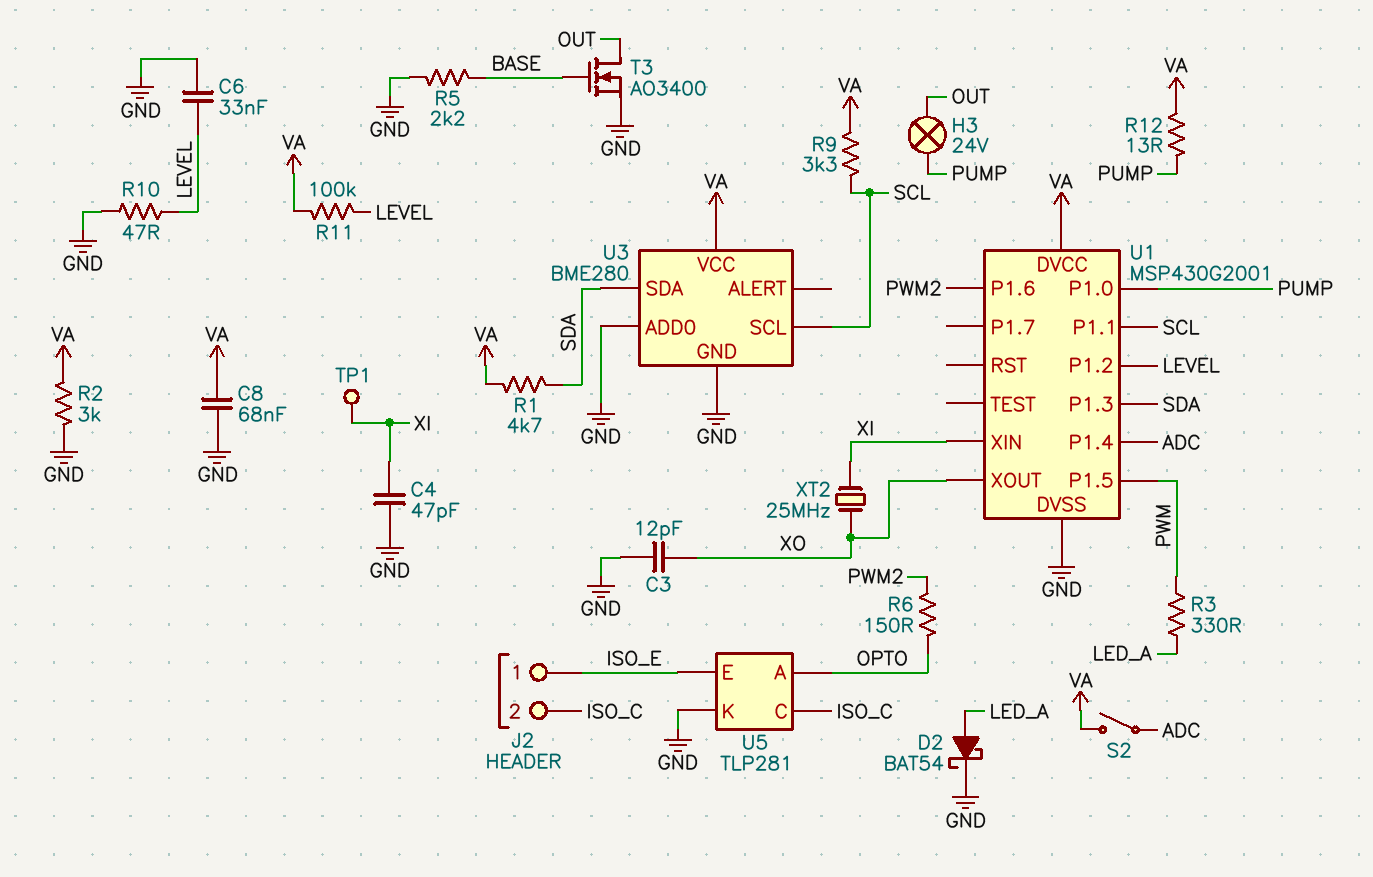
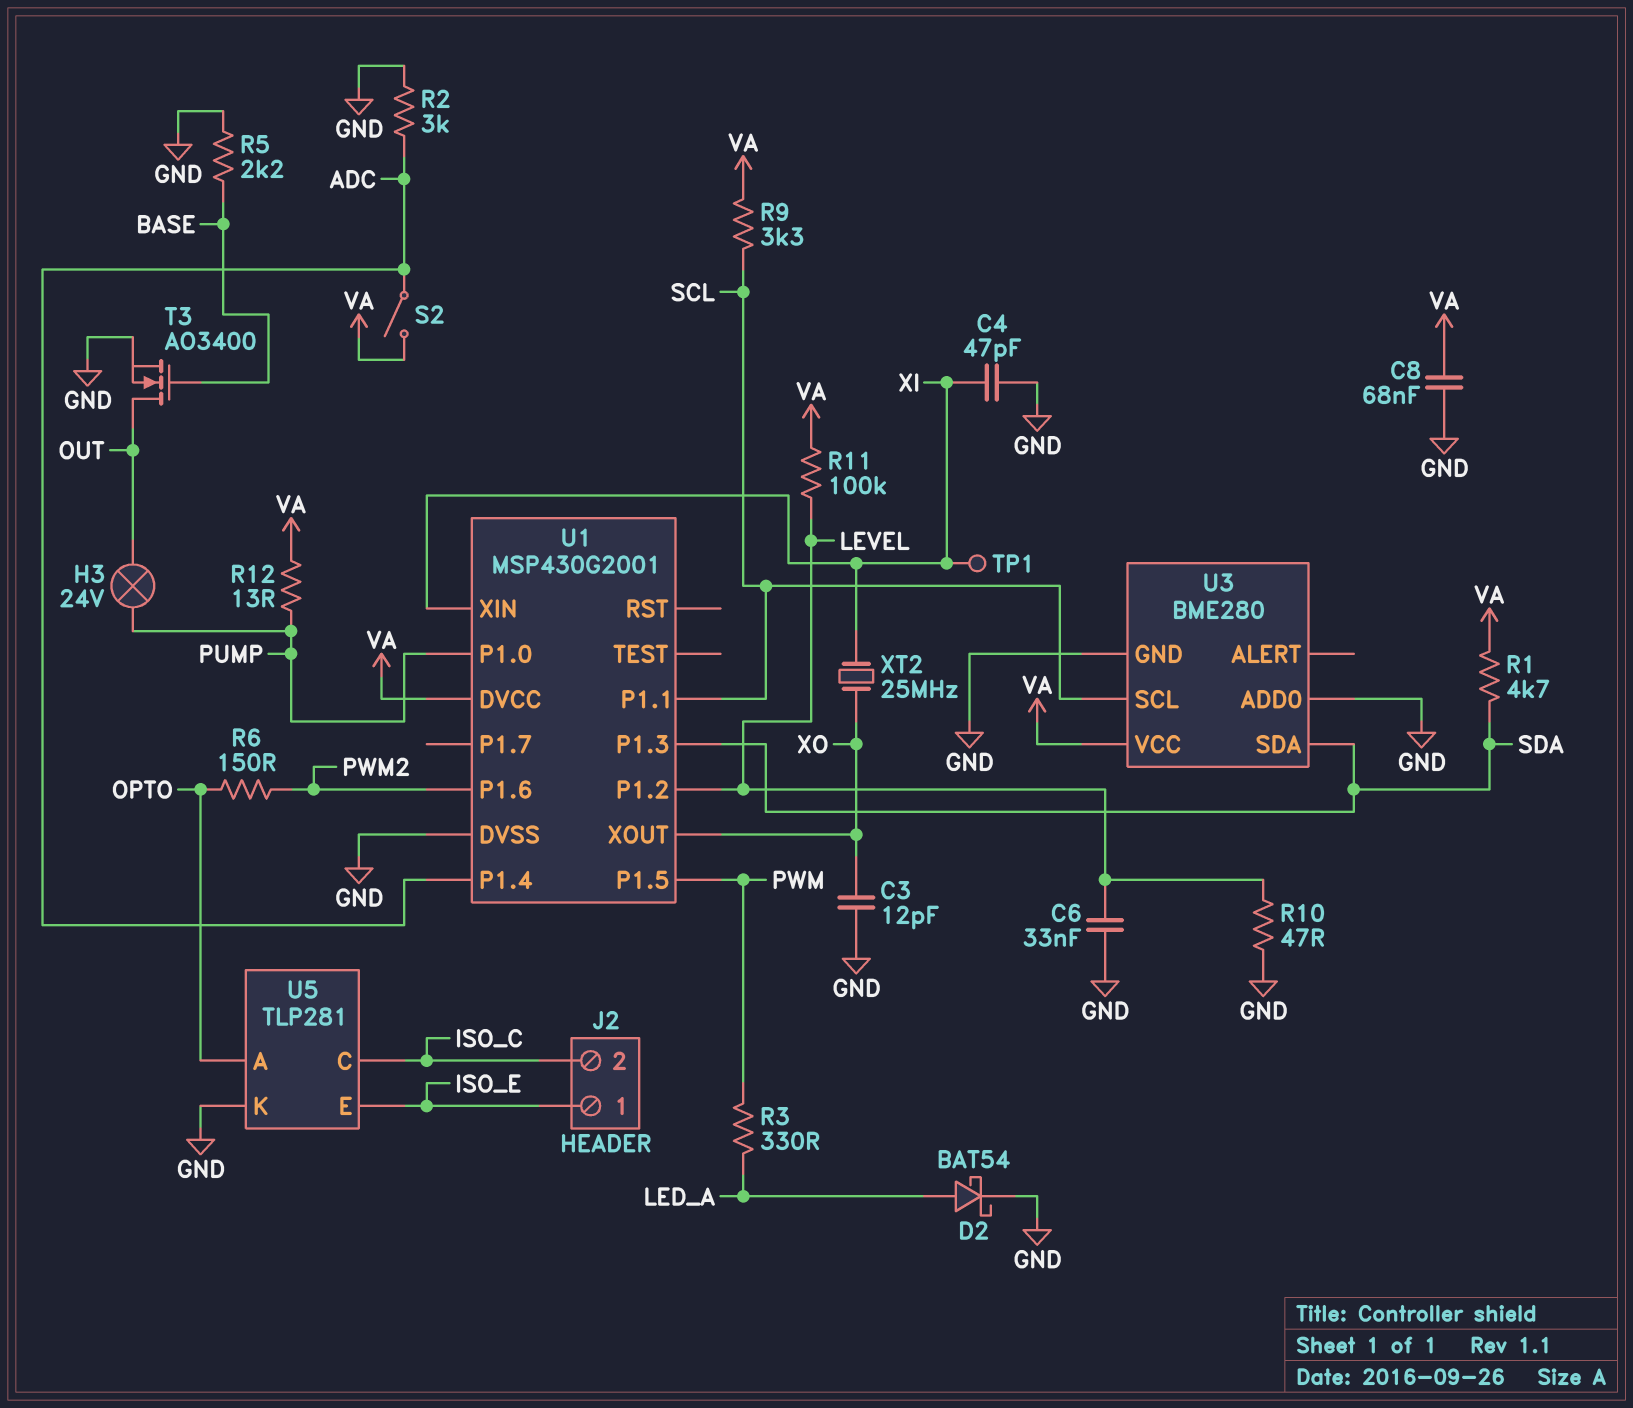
R2: 3k (GND, VA) -> 3k (ADC, GND)

